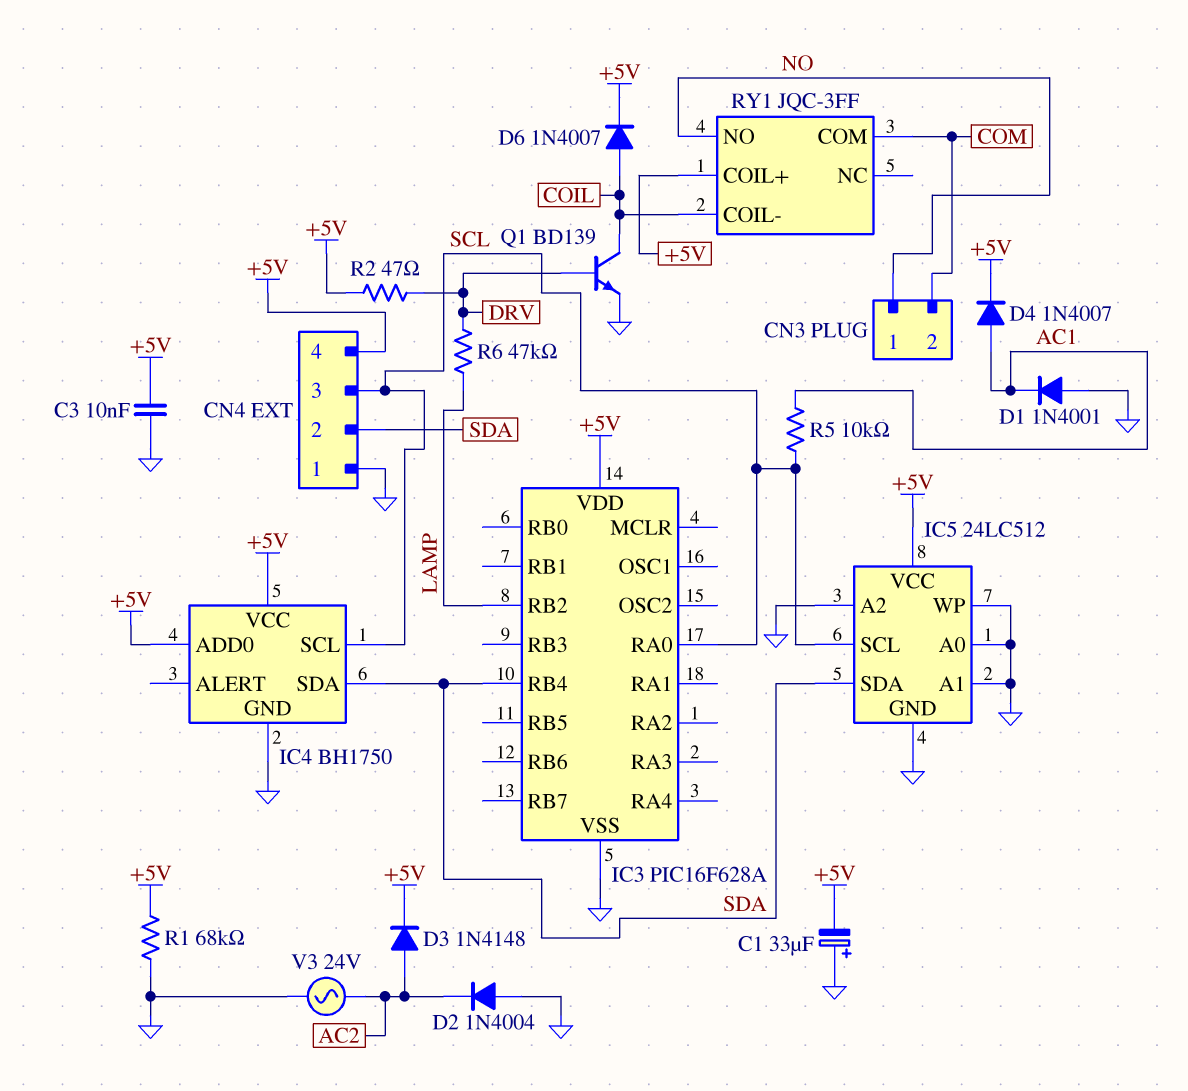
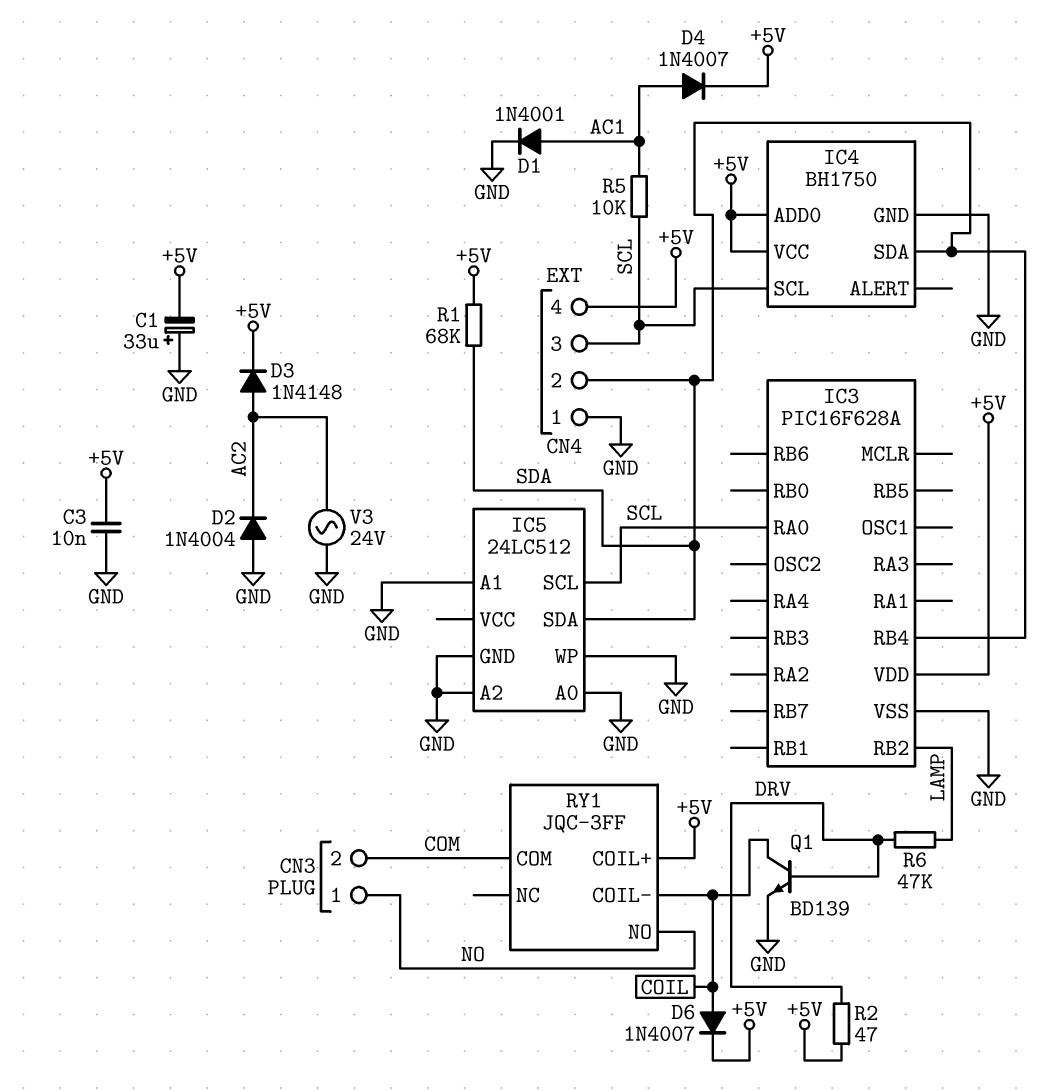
D1: diode 1N4001 (A GND, K AC1) -> diode 1N4001 (A AC1, K GND)
IC5 pin VCC: +5V -> none
R1: 68k (+5V, GND) -> 68k (+5V, SDA)

